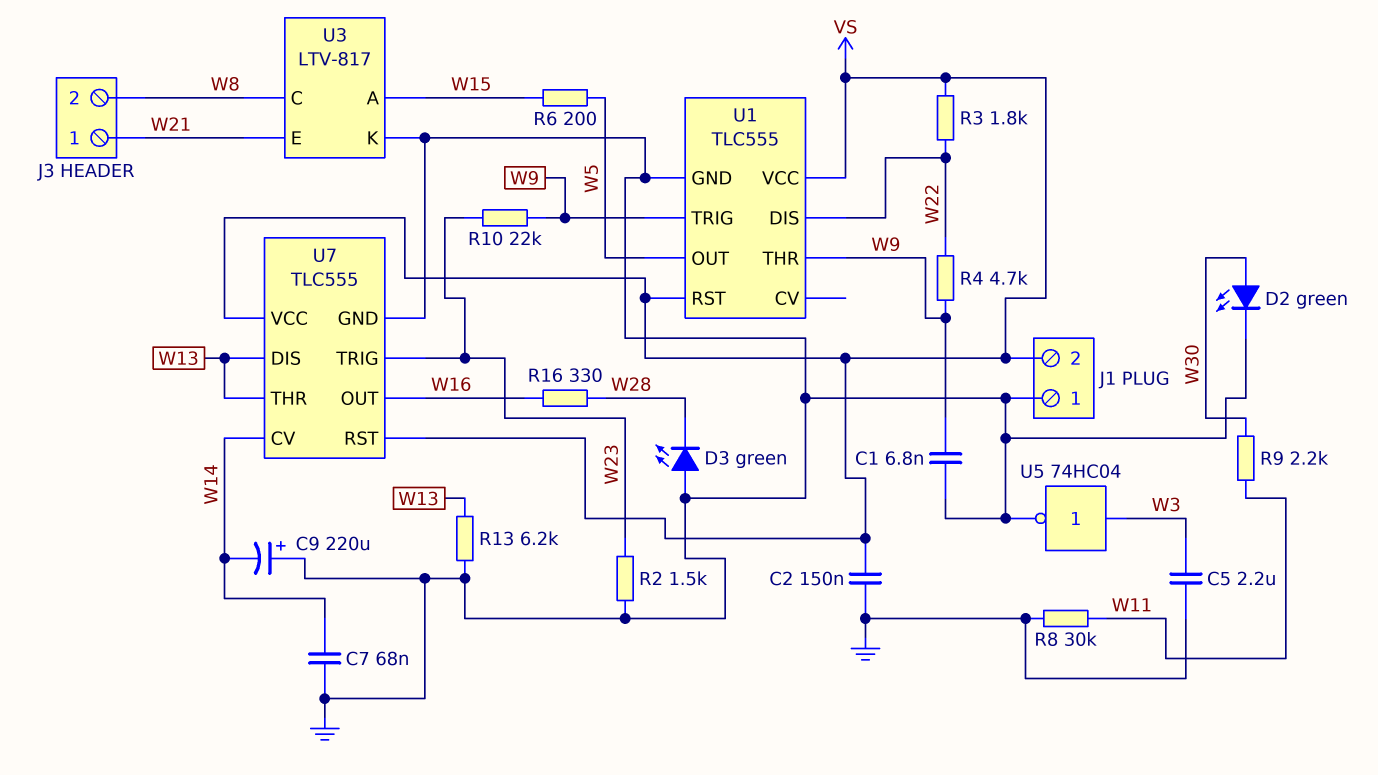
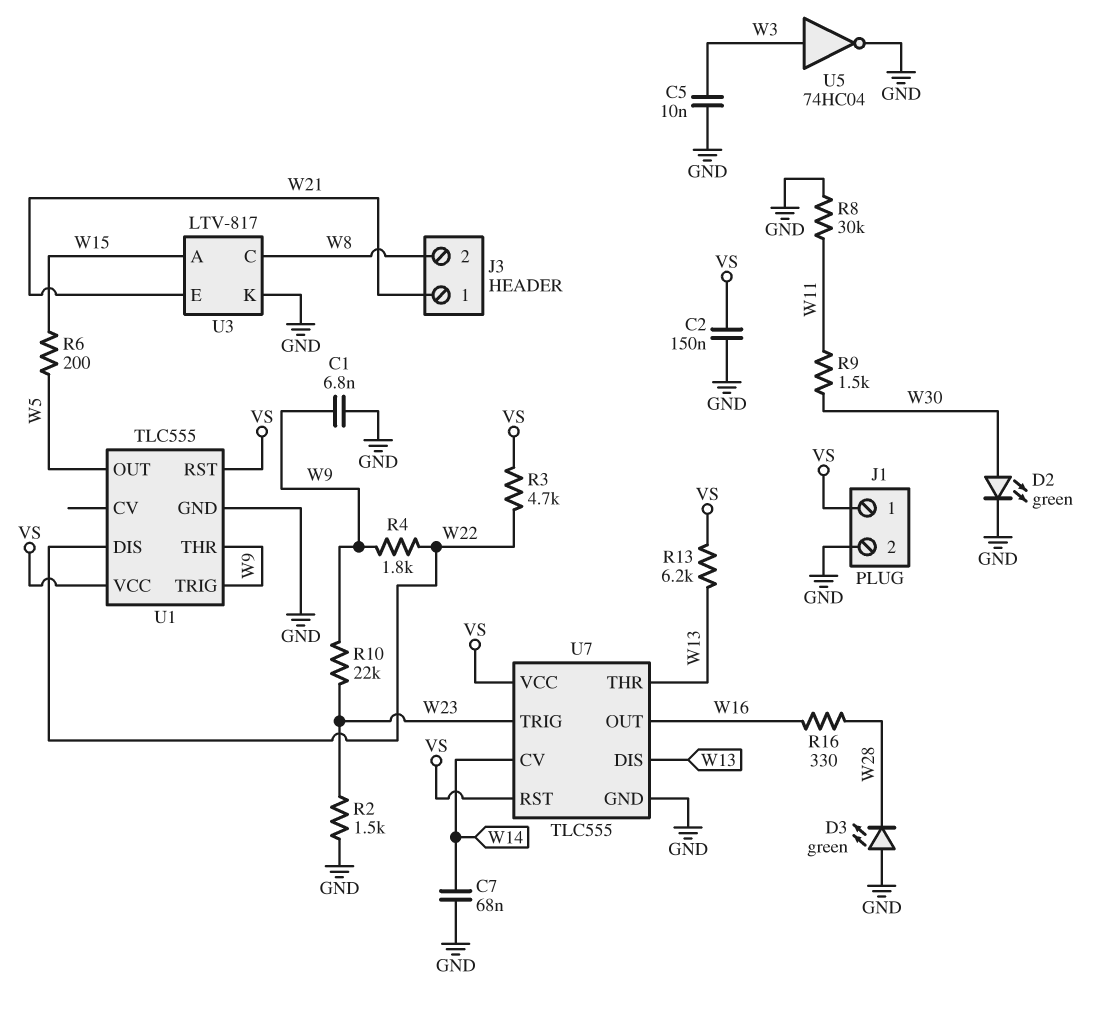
C5: 2.2uF (GND, W3) -> 10nF (GND, W3)
C9: 220uF (plus GND, minus W14) -> none
J1 pin 1: GND -> VS
J1 pin 2: VS -> GND
R3: 1.8k (VS, W22) -> 4.7k (VS, W22)
R4: 4.7k (W9, W22) -> 1.8k (W9, W22)
R9: 2.2k (W11, W30) -> 1.5k (W11, W30)
R13: 6.2k (GND, W13) -> 6.2k (VS, W13)

